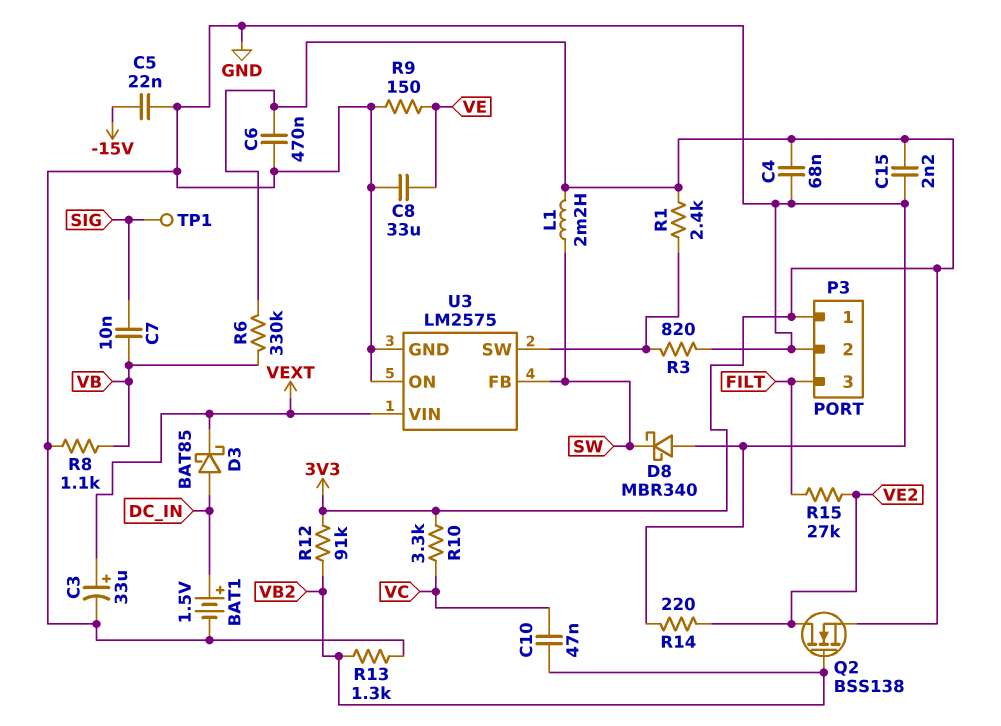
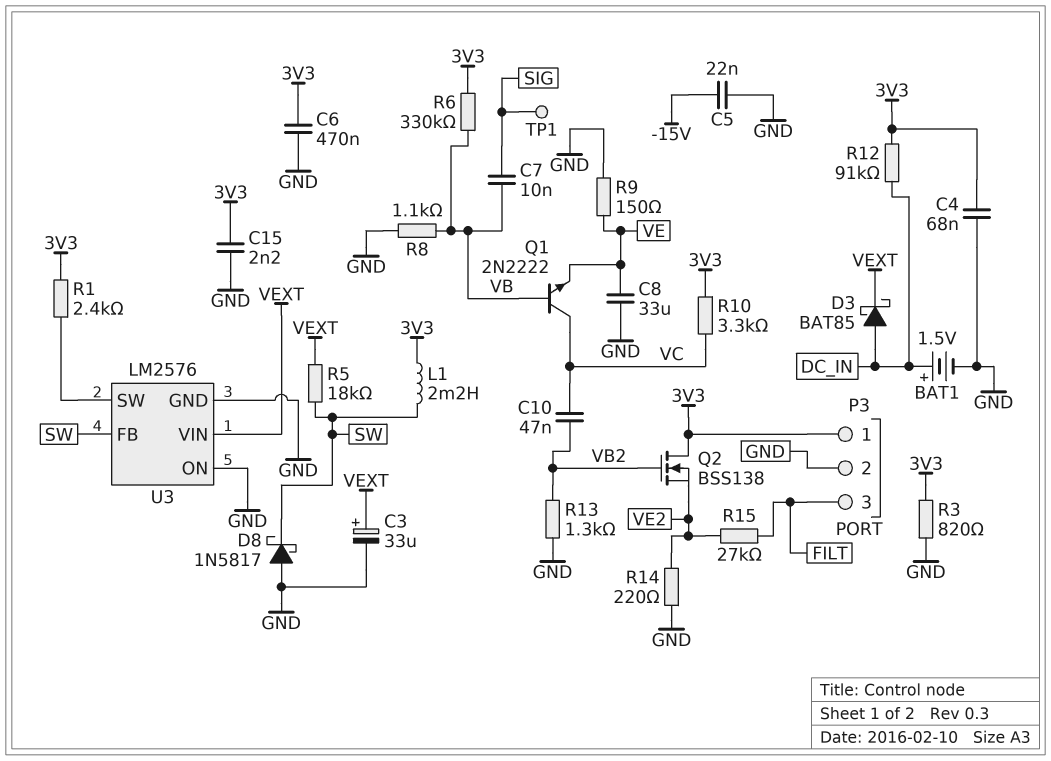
D8: schottky MBR340 (A GND, K SW) -> schottky 1N5817 (A GND, K SW)
Q1: none -> NPN 2N2222 (B VB, C VC, E VE)
Q2: NMOS BSS138 (G VB2, D VE2, S 3V3) -> NMOS BSS138 (G VB2, D 3V3, S VE2)
R3: 820 (GND, U3/SW) -> 820 (3V3, GND)
R5: none -> 18k (SW, VEXT)
R12: 91k (3V3, VB2) -> 91k (3V3, DC_IN)
U3: LM2575 -> LM2576

